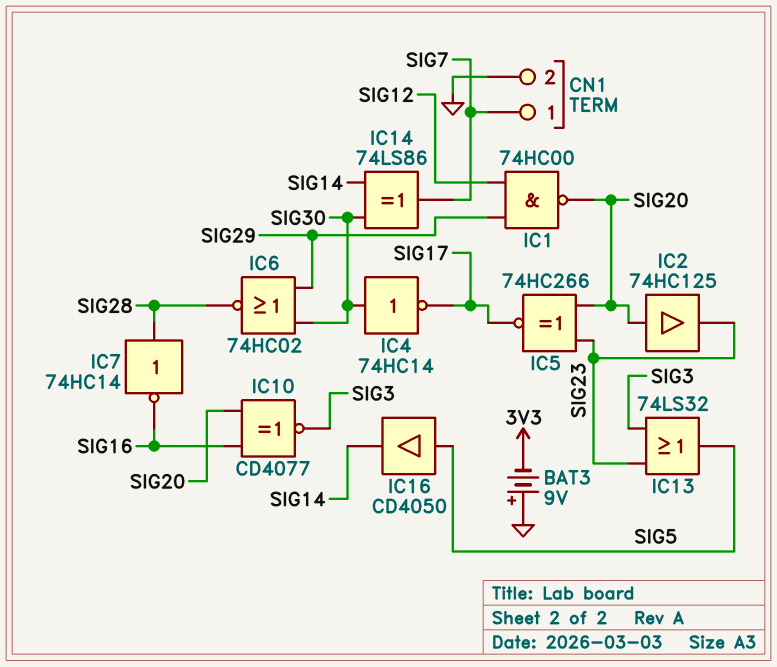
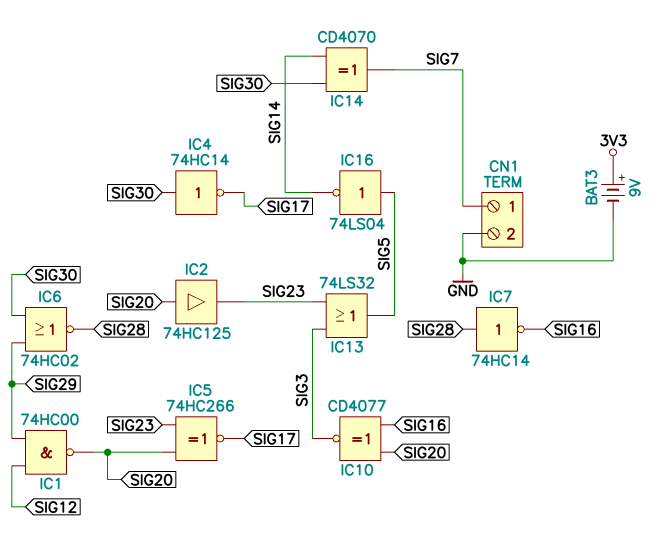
BAT3: 9V (plus GND, minus 3V3) -> 9V (plus 3V3, minus GND)
IC14: XOR 74LS86 (in SIG14, in SIG30, out SIG7) -> XOR CD4070 (in SIG14, in SIG30, out SIG7)
IC16: buffer CD4050 (in SIG5, out SIG14) -> NOT 74LS04 (in SIG5, out SIG14)

